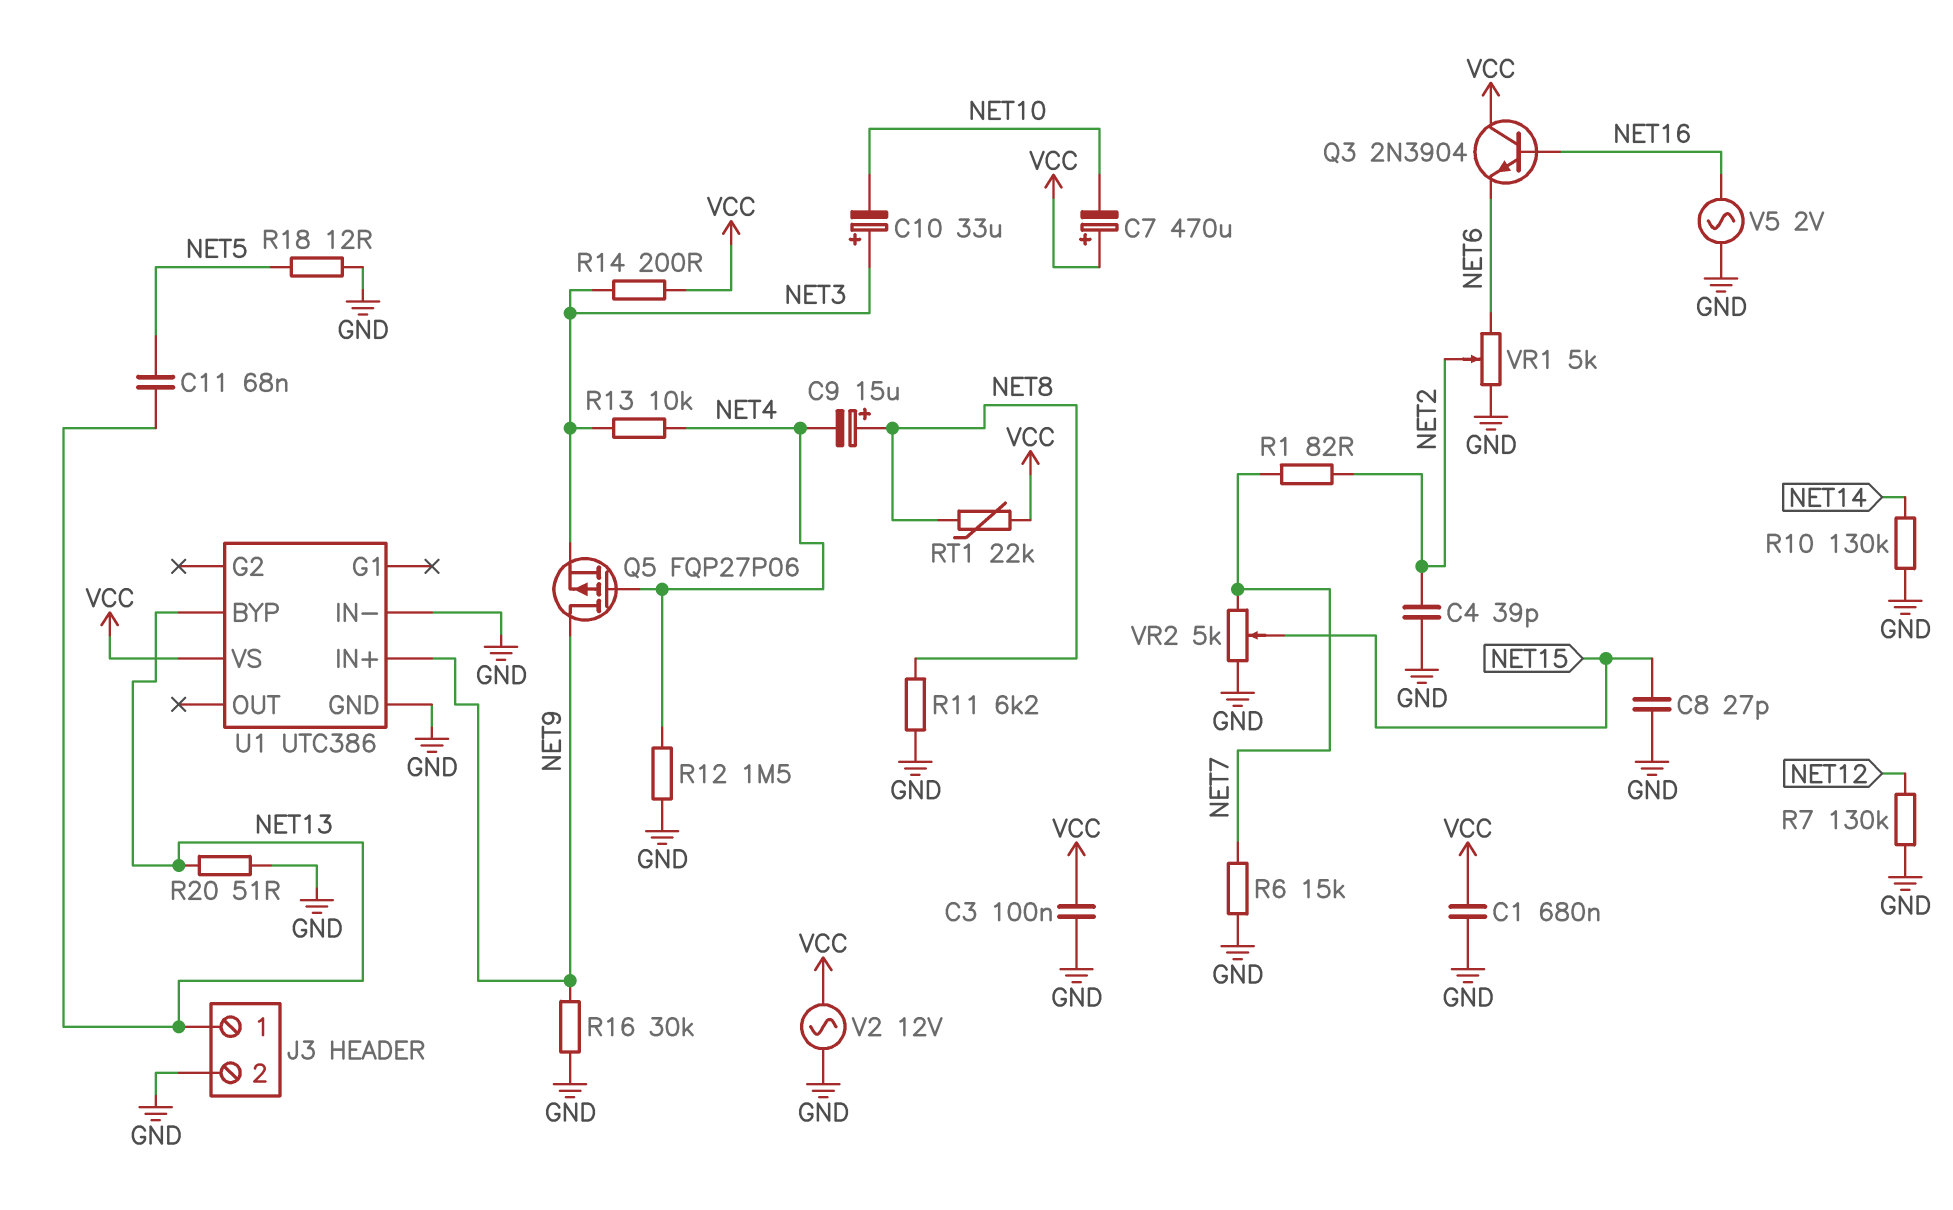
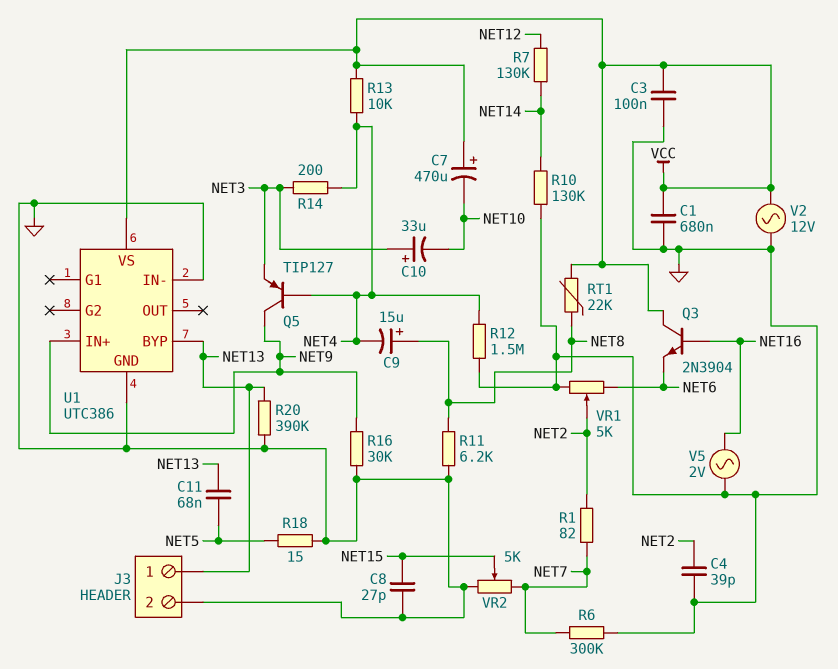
Q5: PMOS FQP27P06 (G NET4, D NET9, S NET3) -> PNP TIP127 (B NET4, C NET9, E NET3)
R6: 15k (GND, NET7) -> 300k (GND, NET7)
R7: 130k (GND, NET12) -> 130k (NET12, NET14)
R13: 10k (NET3, NET4) -> 10k (NET4, VCC)
R14: 200 (NET3, VCC) -> 200 (NET3, NET4)
R18: 12 (GND, NET5) -> 15 (GND, NET5)
R20: 51 (GND, NET13) -> 390k (GND, NET13)

